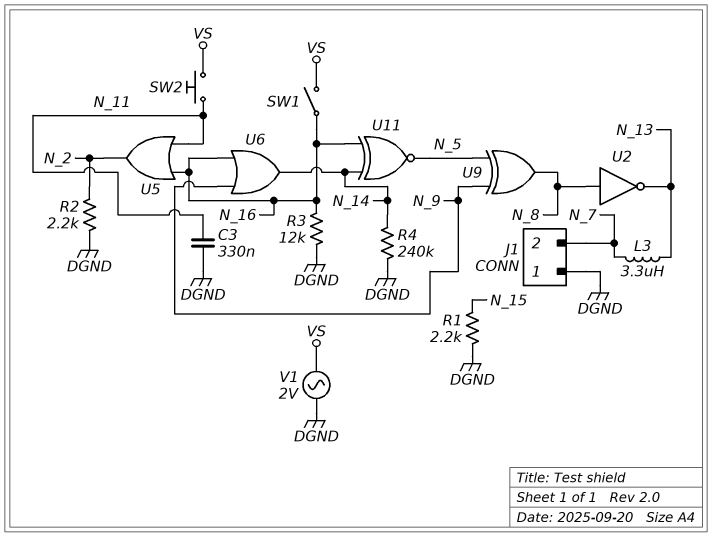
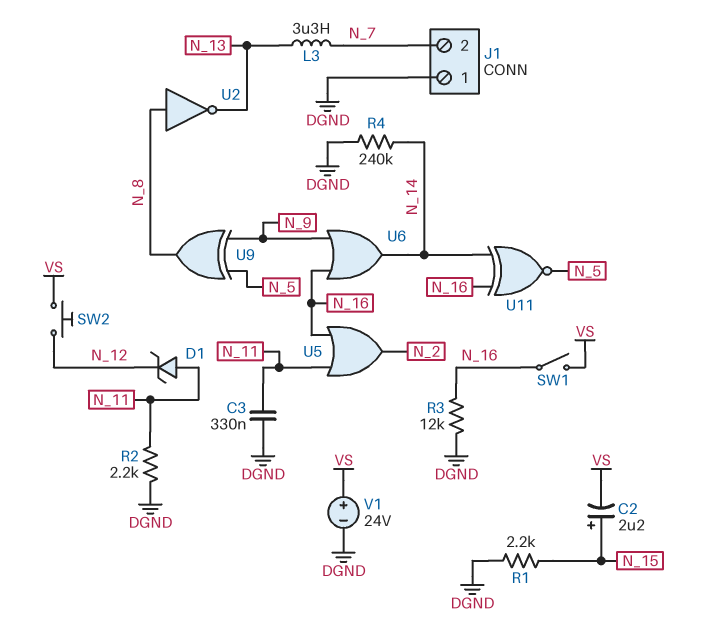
C2: none -> 2.2uF (plus N_15, minus VS)
D1: none -> zener (A N_11, K N_12)
R2: 2.2k (DGND, N_2) -> 2.2k (DGND, N_11)
SW2: button (N_11, VS) -> button (N_12, VS)
V1: AC 2V (DGND, VS) -> 24V (plus VS, minus DGND)

